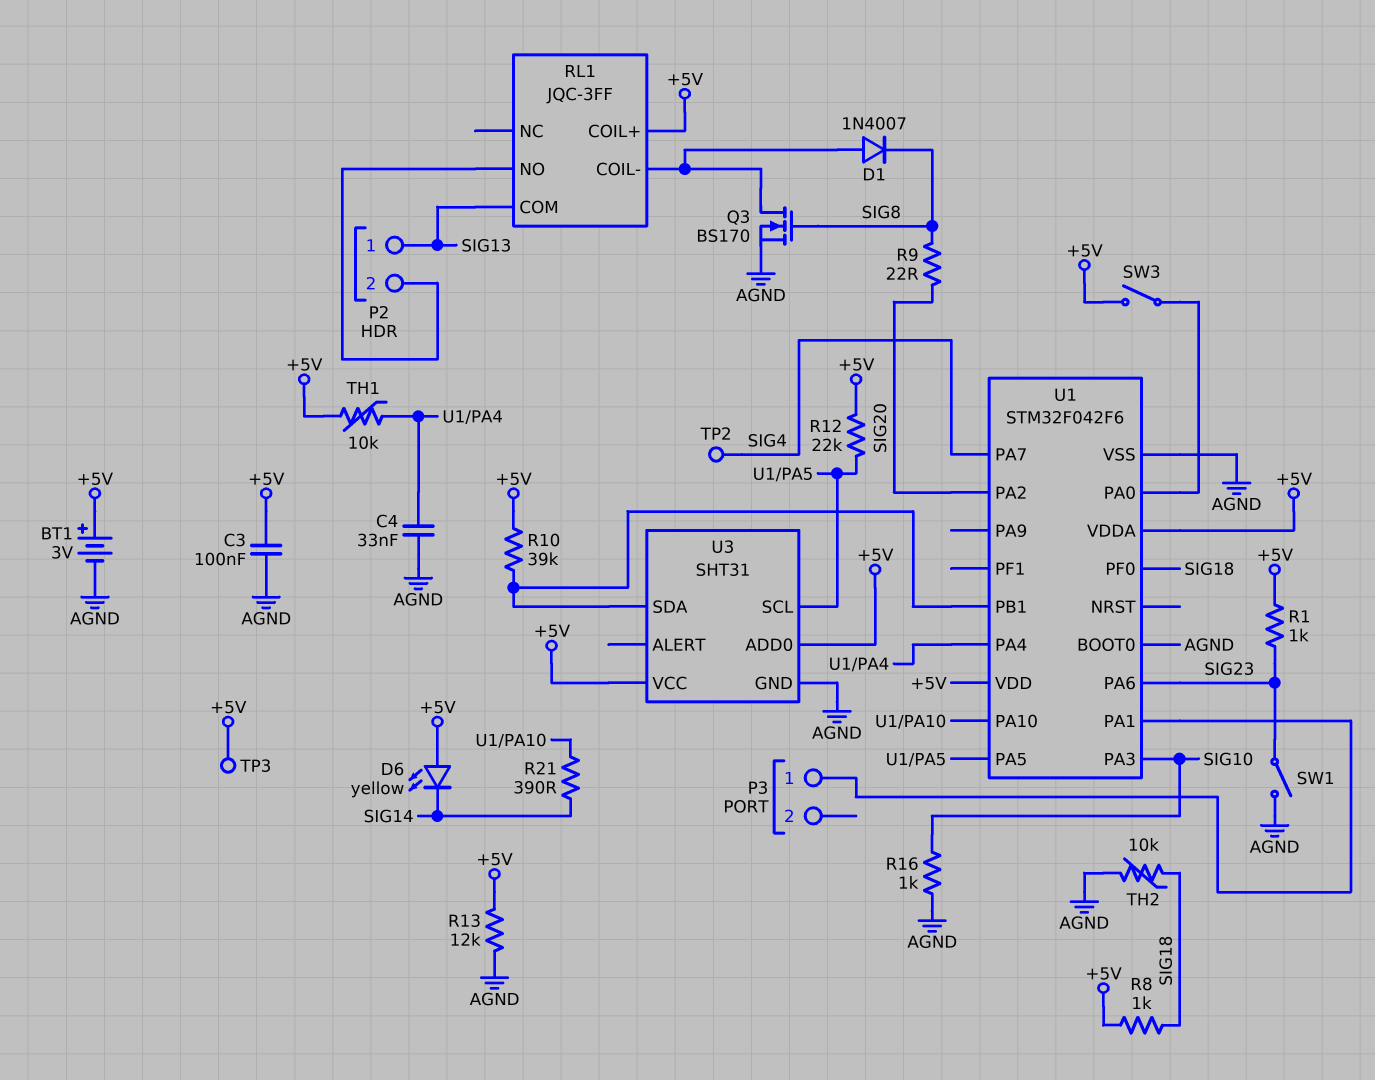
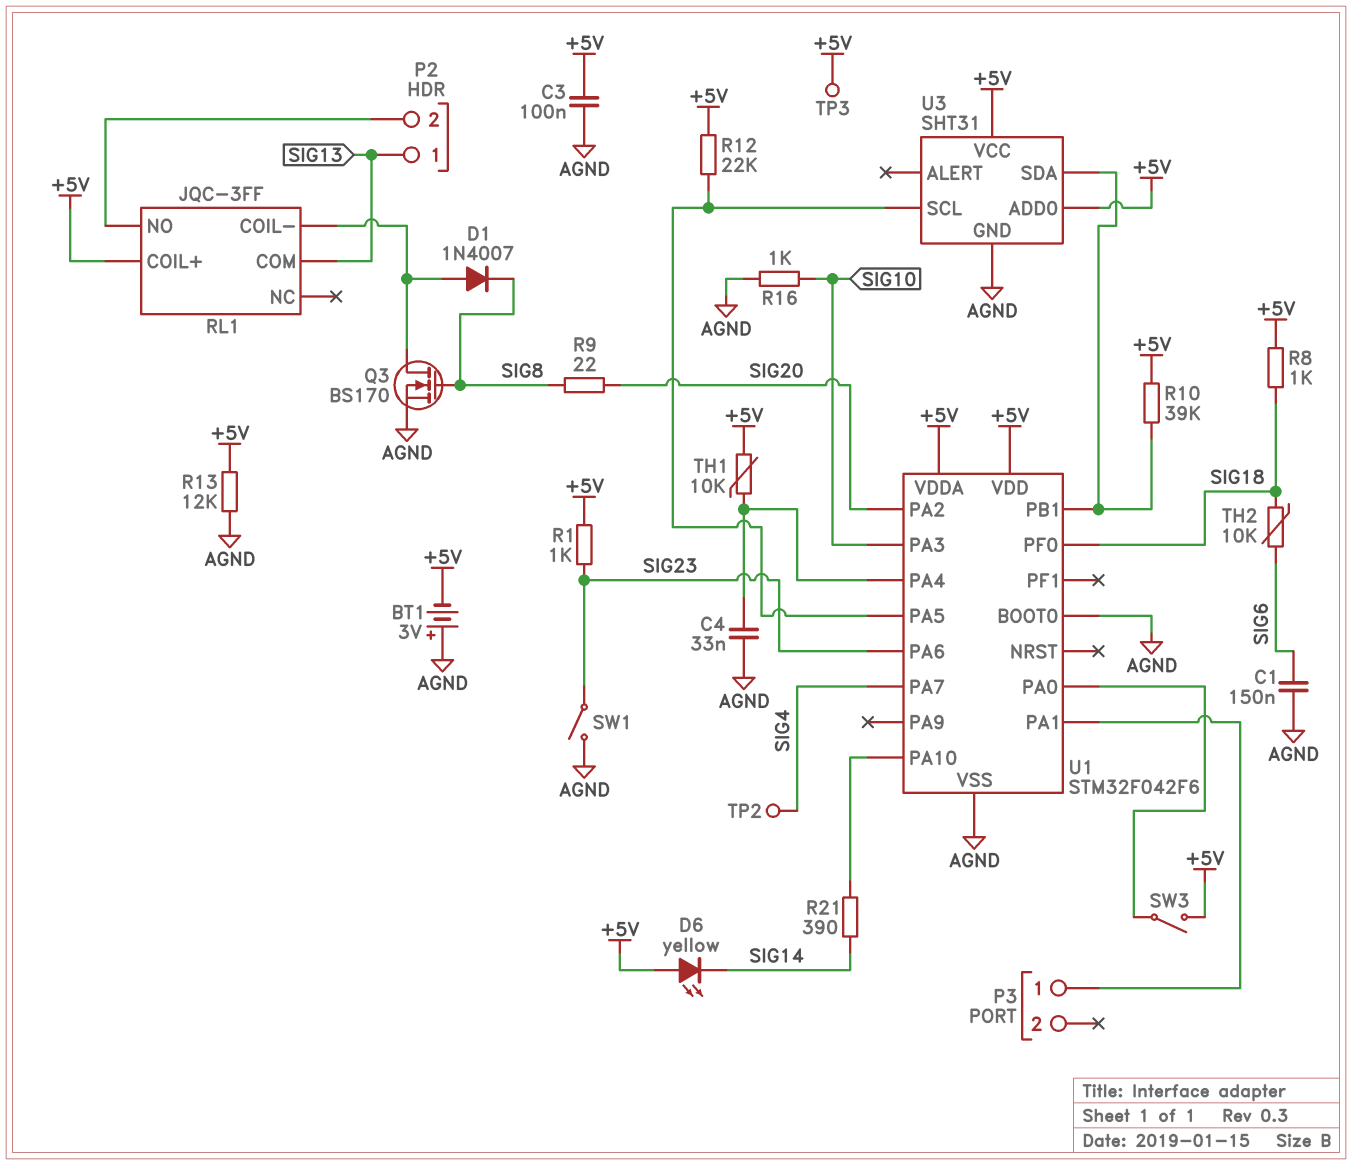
BT1: 3V (plus +5V, minus AGND) -> 3V (plus AGND, minus +5V)
C1: none -> 150nF (AGND, SIG6)
TH2: 10k (AGND, SIG18) -> 10k (SIG6, SIG18)

